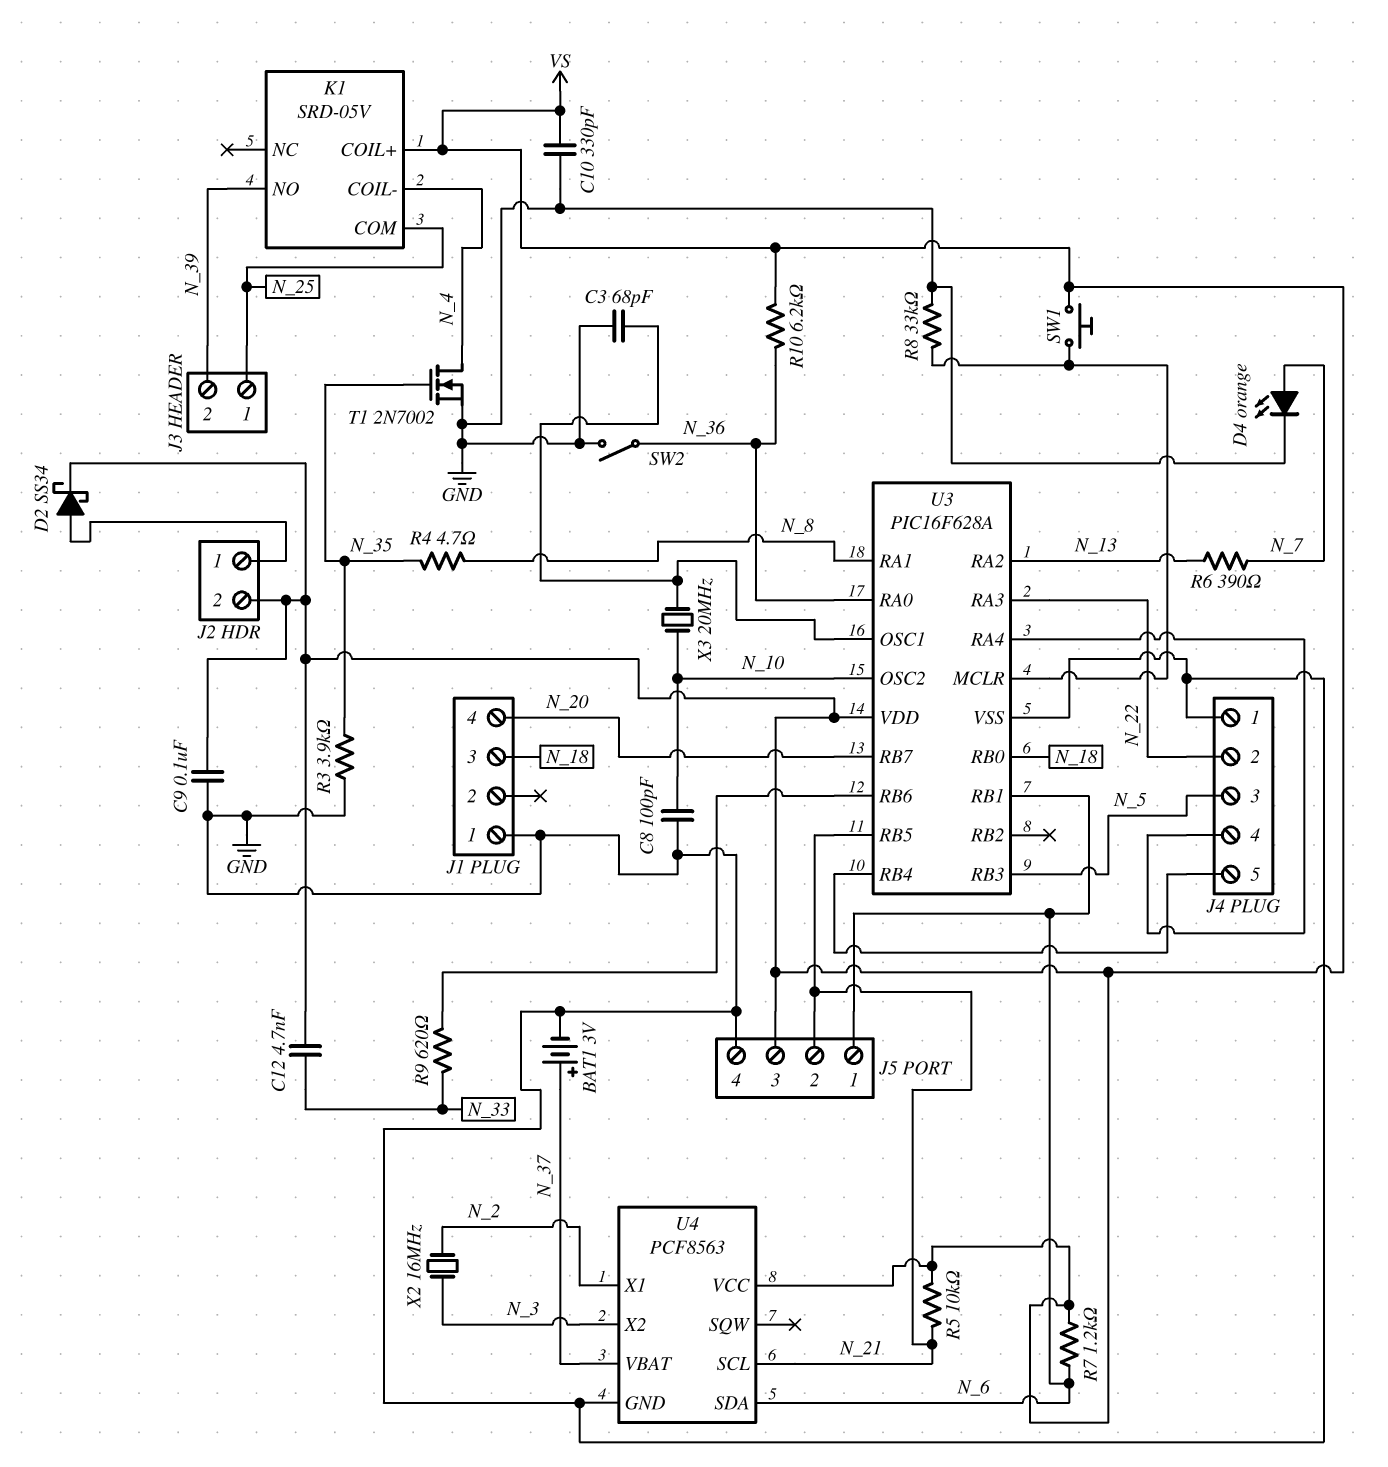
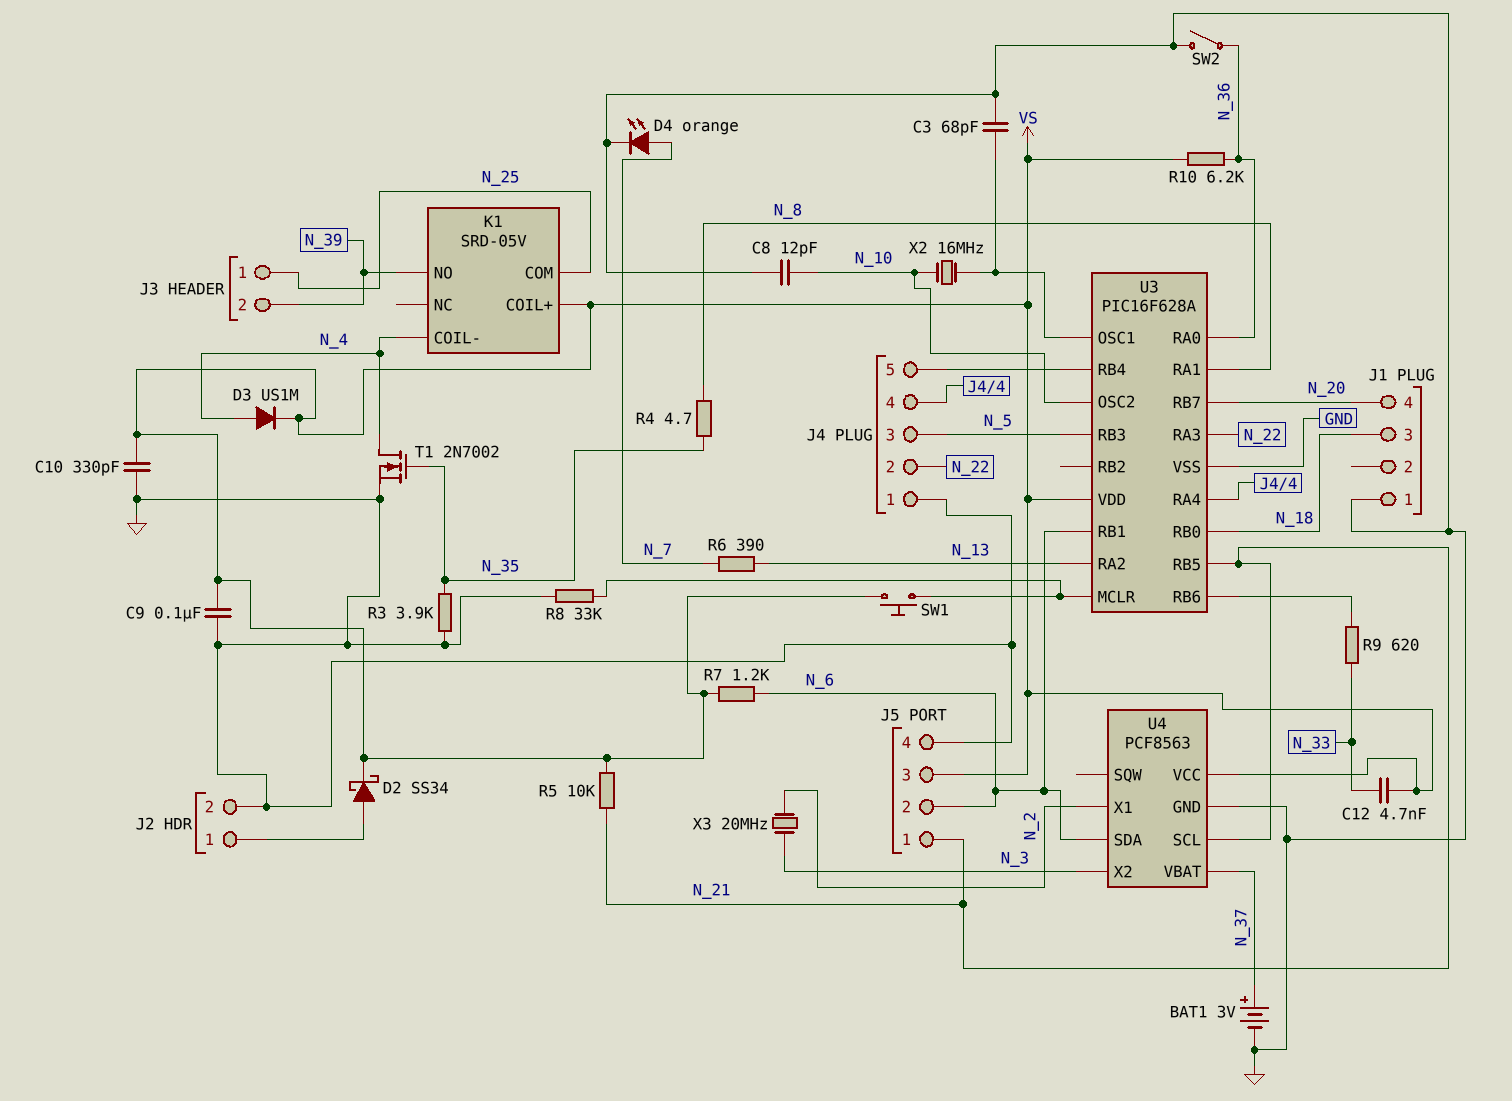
C8: 100pF (GND, N_10) -> 12pF (GND, N_10)
D3: none -> diode US1M (A N_4, K VS)
J2 pin 2: VS -> GND
J5 pin 1: N_6 -> N_21
J5 pin 2: N_21 -> N_6
X2: 16MHz (N_2, N_3) -> 16MHz (N_10, U3/OSC1)
X3: 20MHz (N_10, U3/OSC1) -> 20MHz (N_2, N_3)

